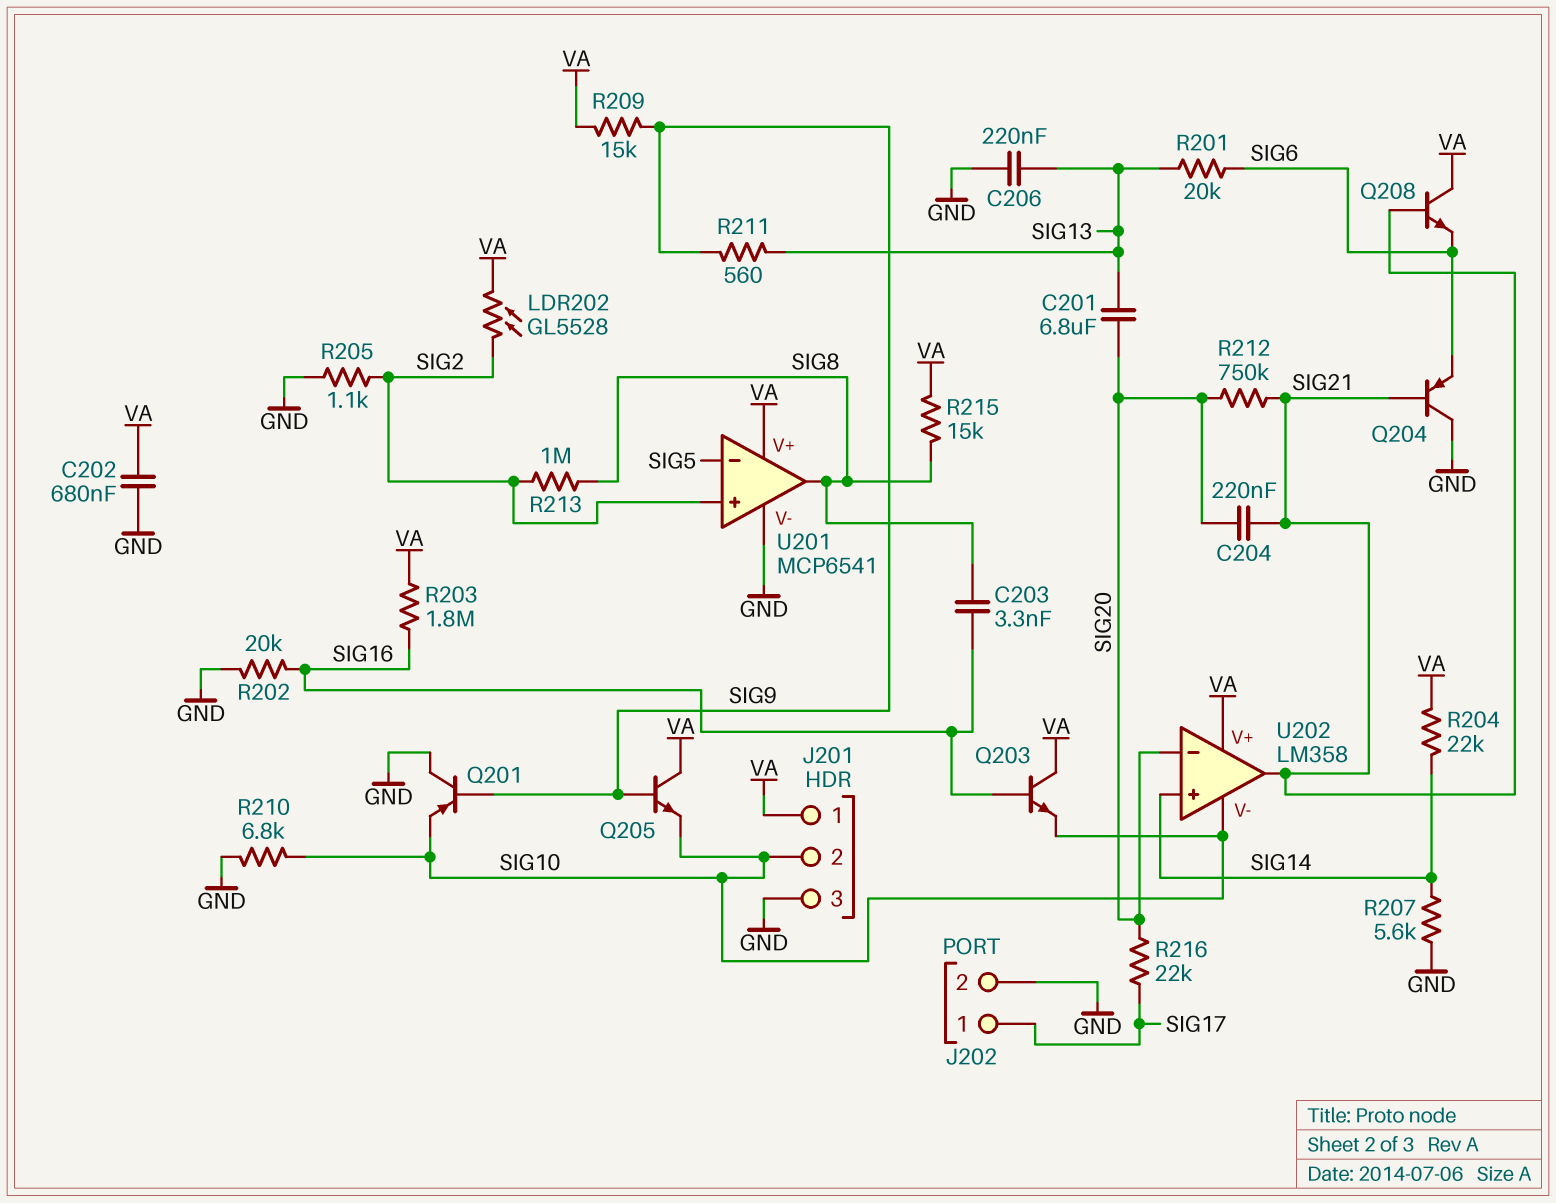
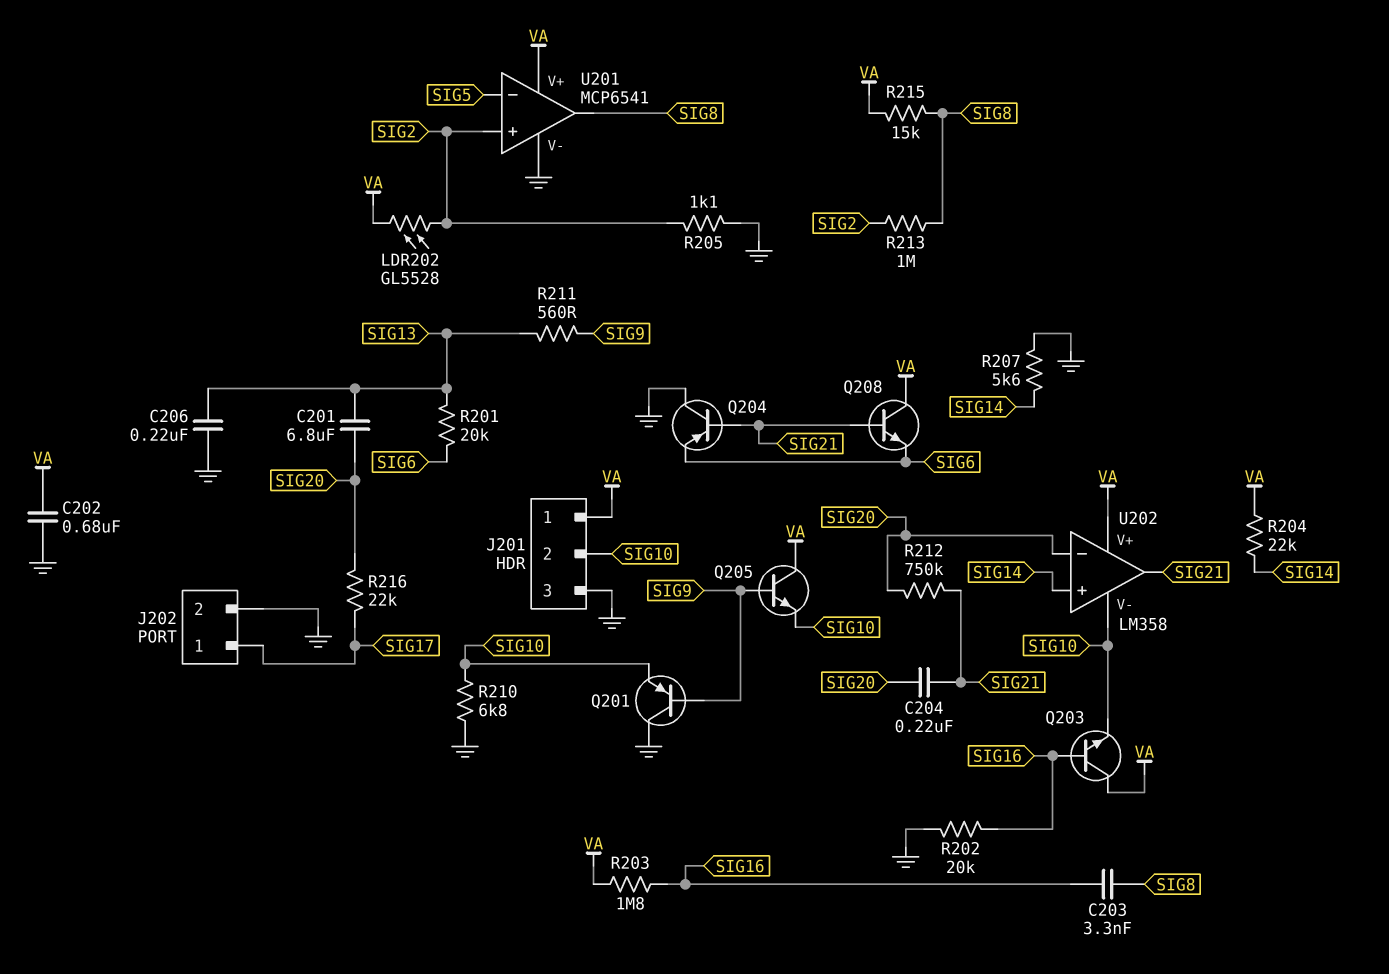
R209: 15k (SIG9, VA) -> none

